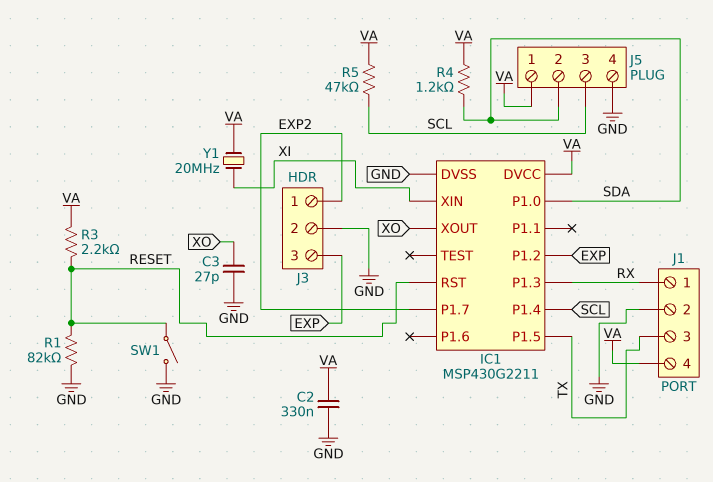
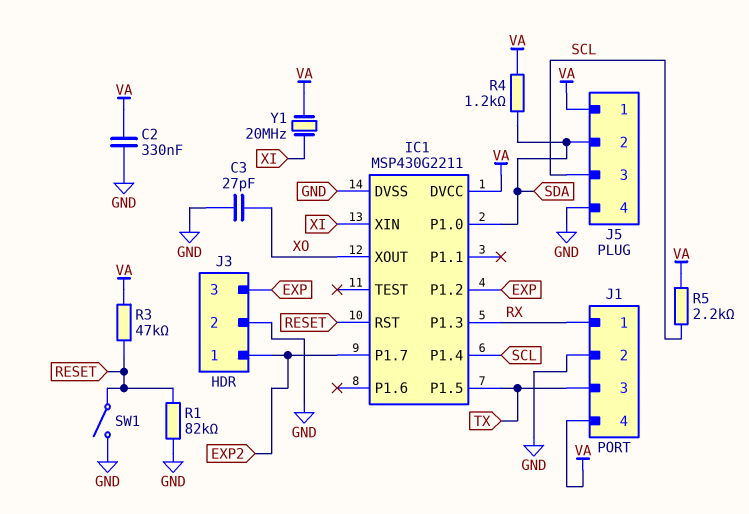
R3: 2.2k (RESET, VA) -> 47k (RESET, VA)
R5: 47k (SCL, VA) -> 2.2k (SCL, VA)

